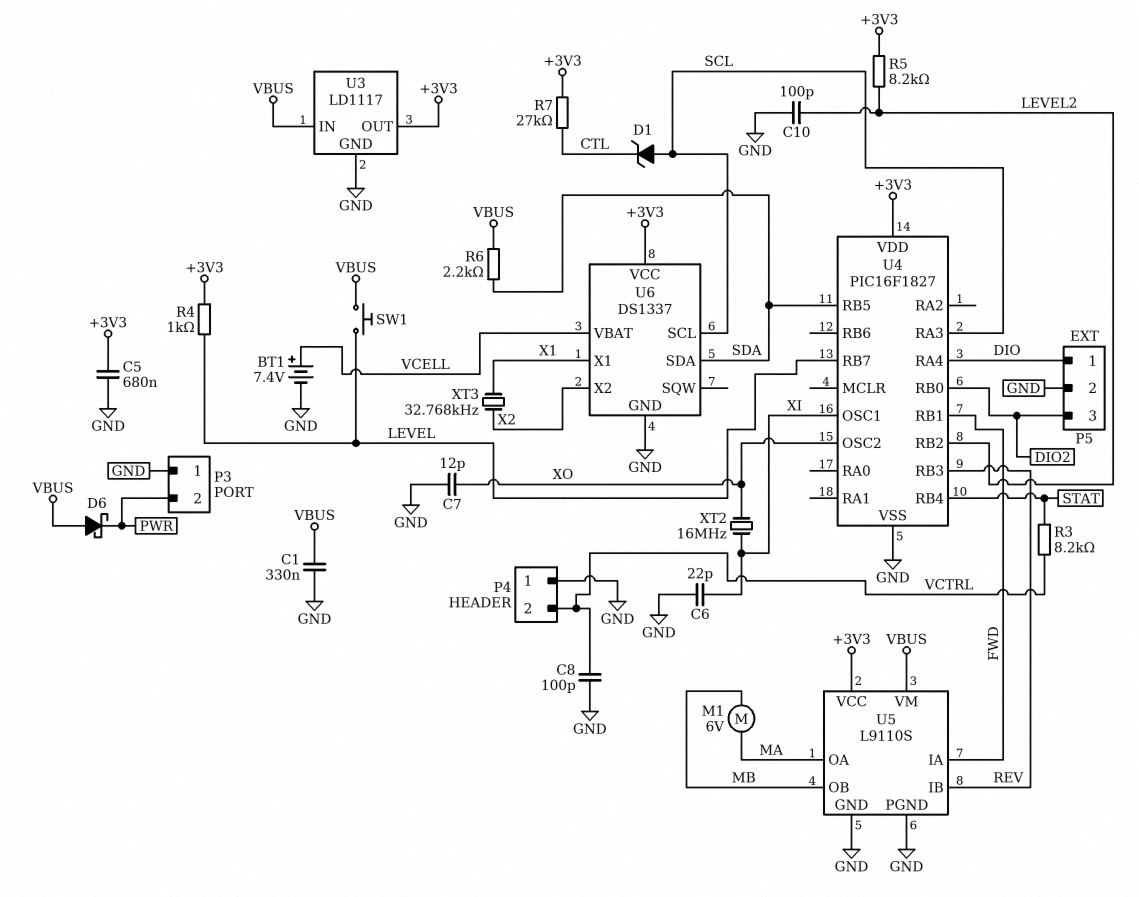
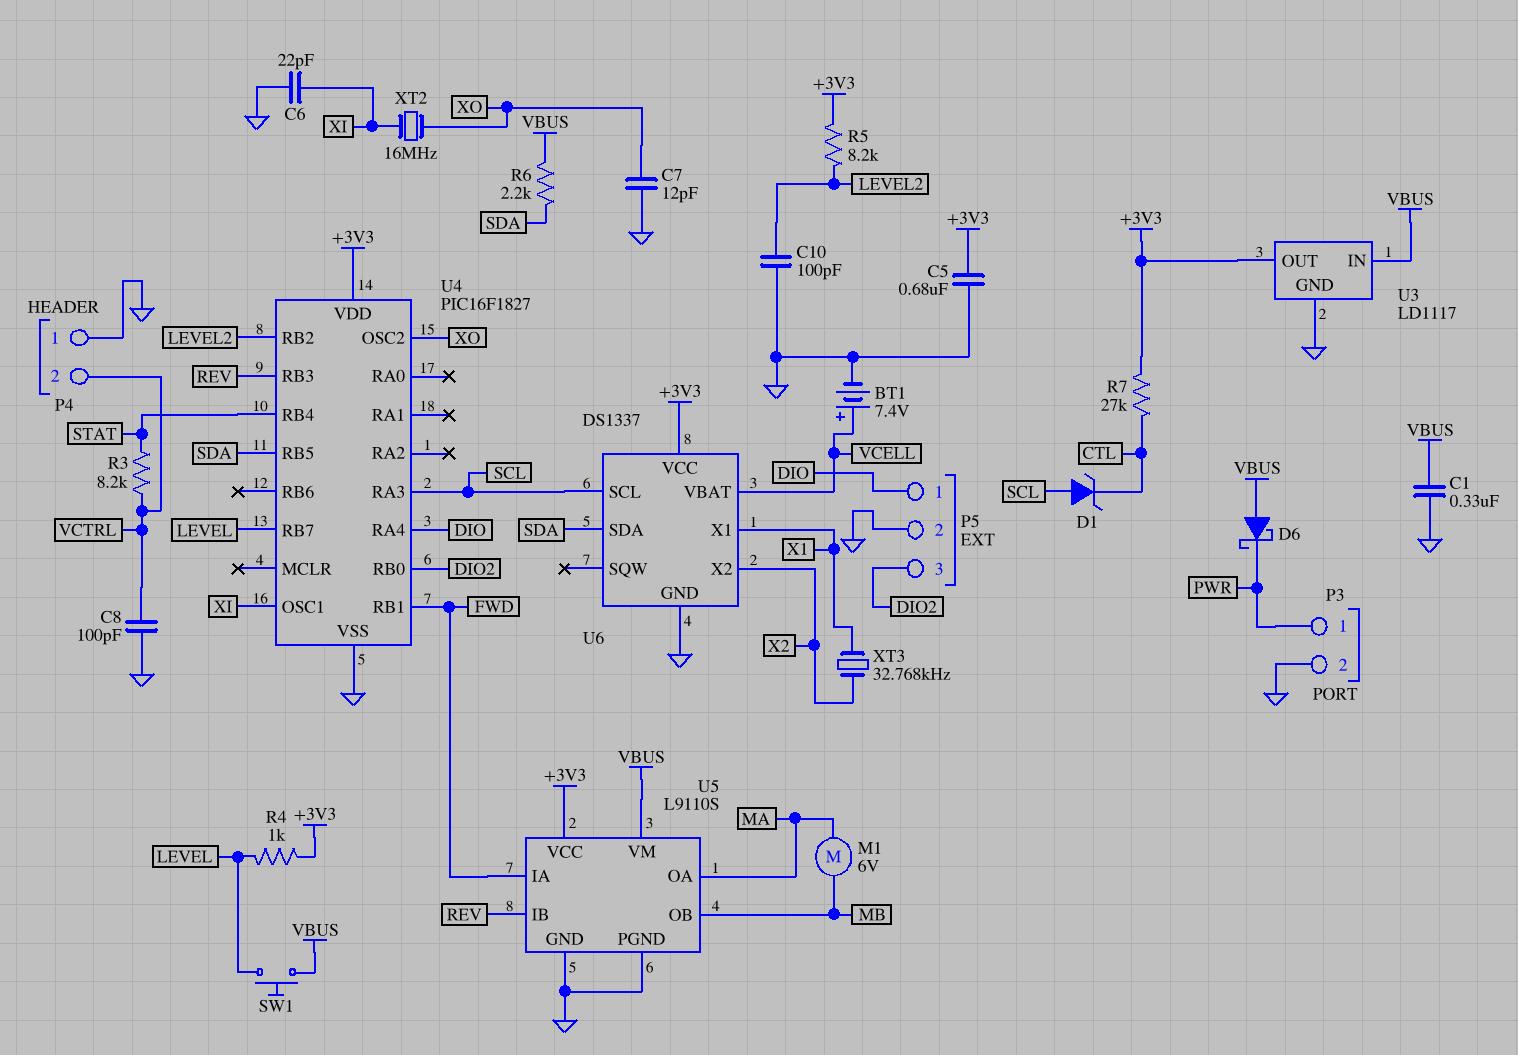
P3 pin 1: GND -> PWR
P3 pin 2: PWR -> GND

